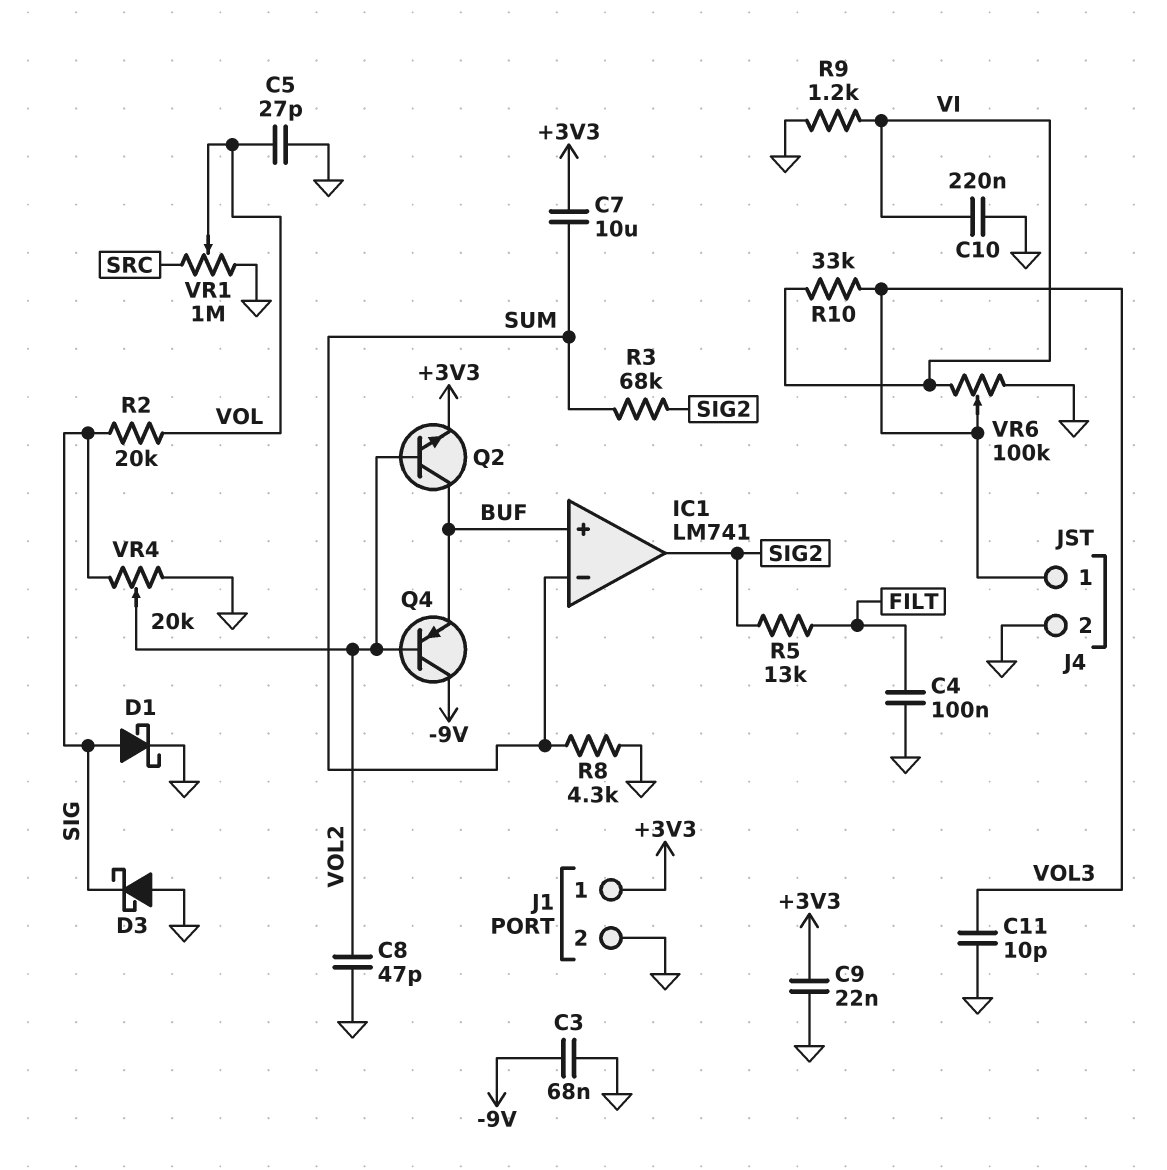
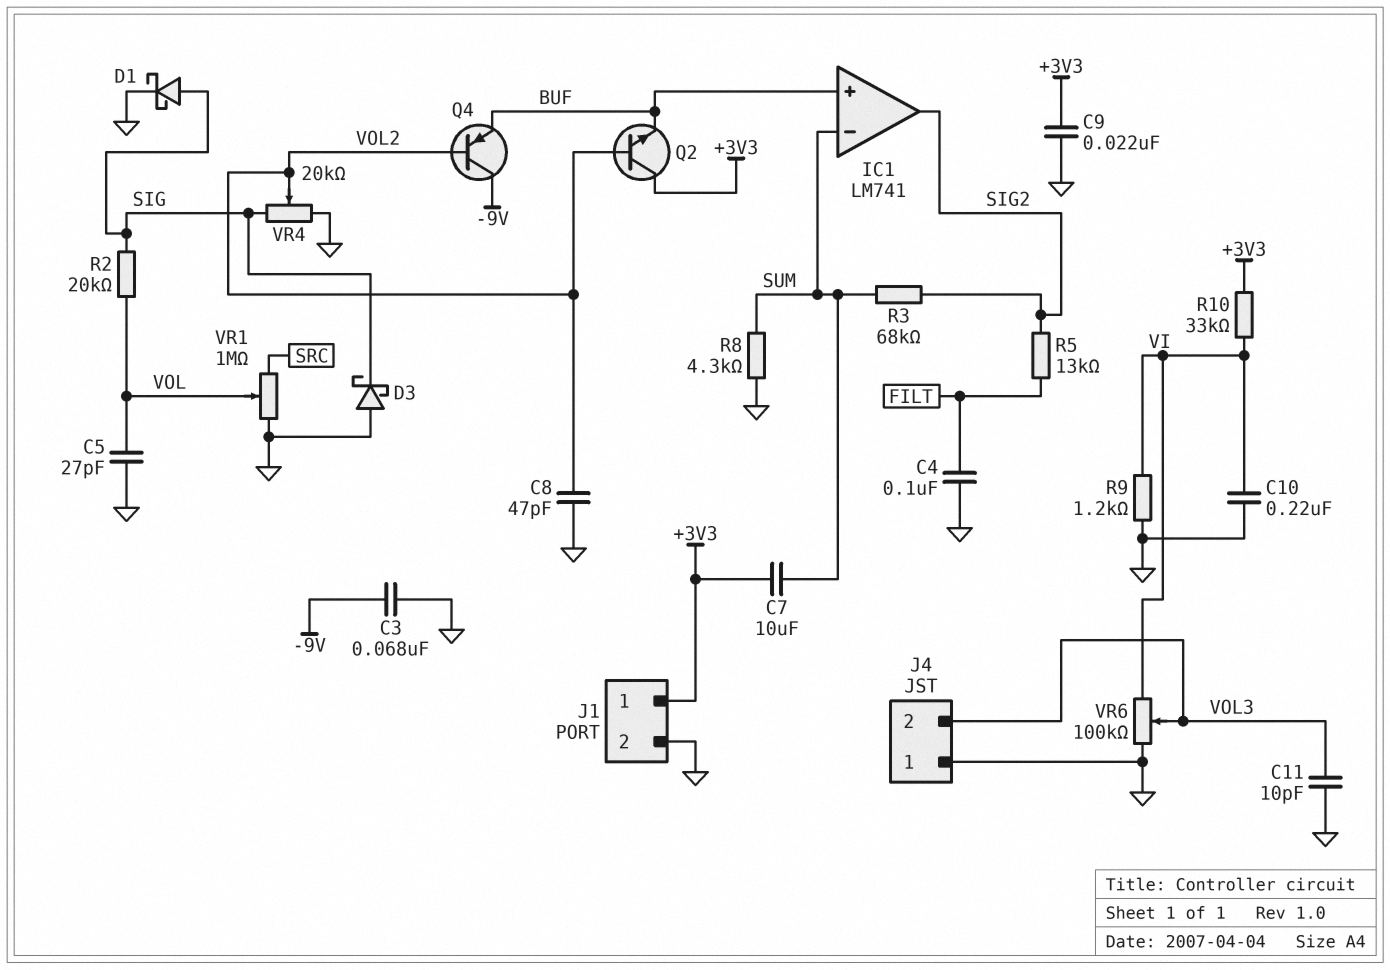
J4 pin 1: VOL3 -> GND
J4 pin 2: GND -> VOL3
Q2: NPN (B VOL2, C BUF, E +3V3) -> NPN (B VOL2, C +3V3, E BUF)
R10: 33k (VI, VOL3) -> 33k (+3V3, VI)

